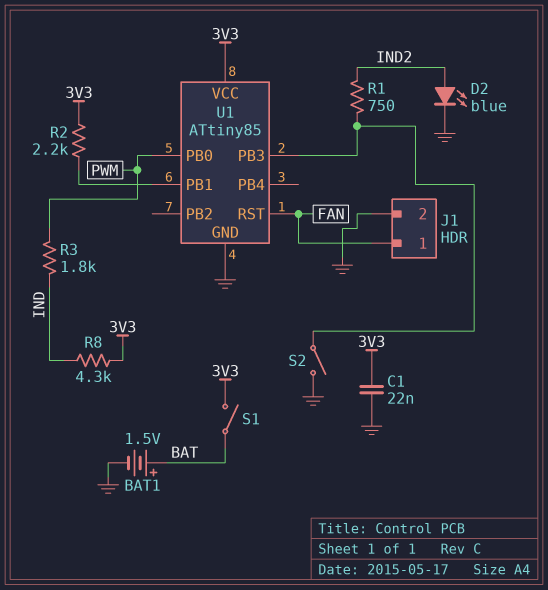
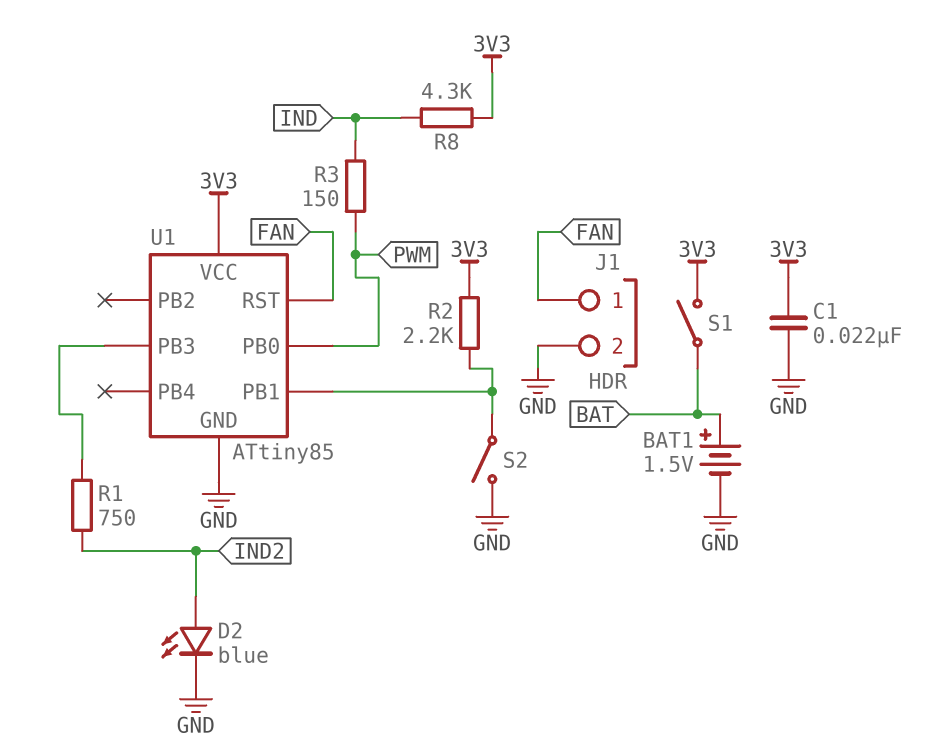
R3: 1.8k (IND, PWM) -> 150 (IND, PWM)
S2: switch (GND, U1/PB3) -> switch (GND, U1/PB1)

